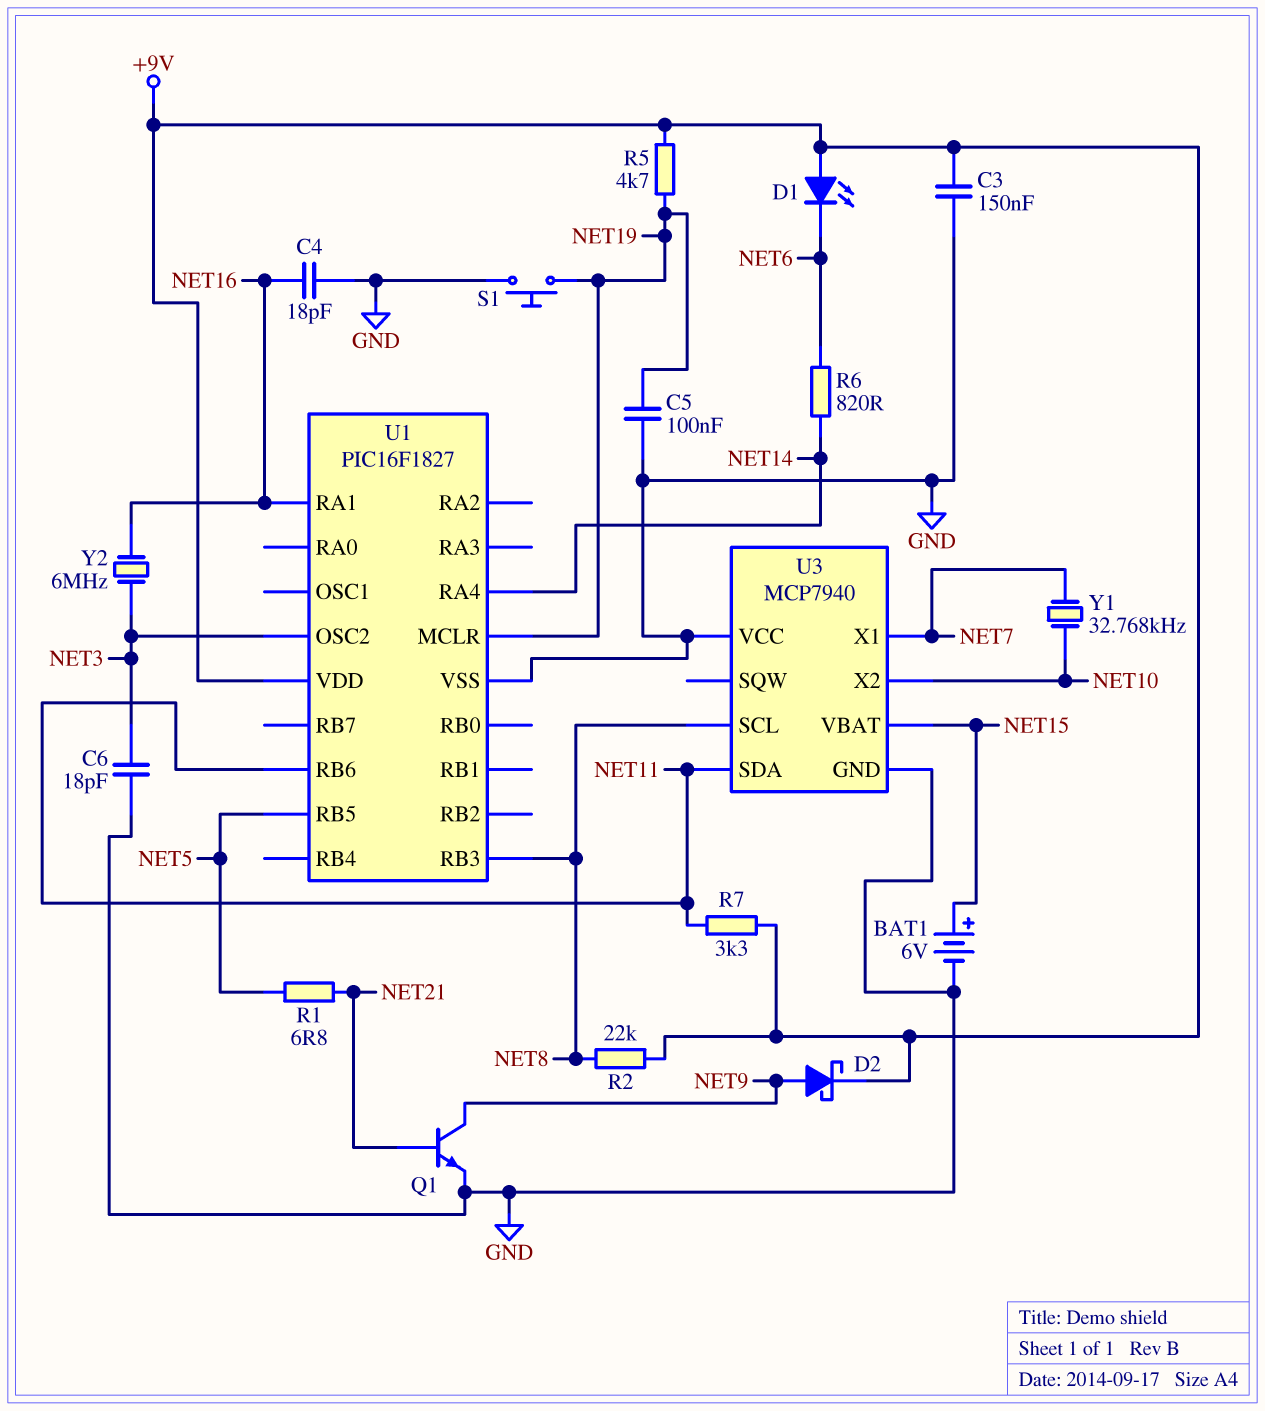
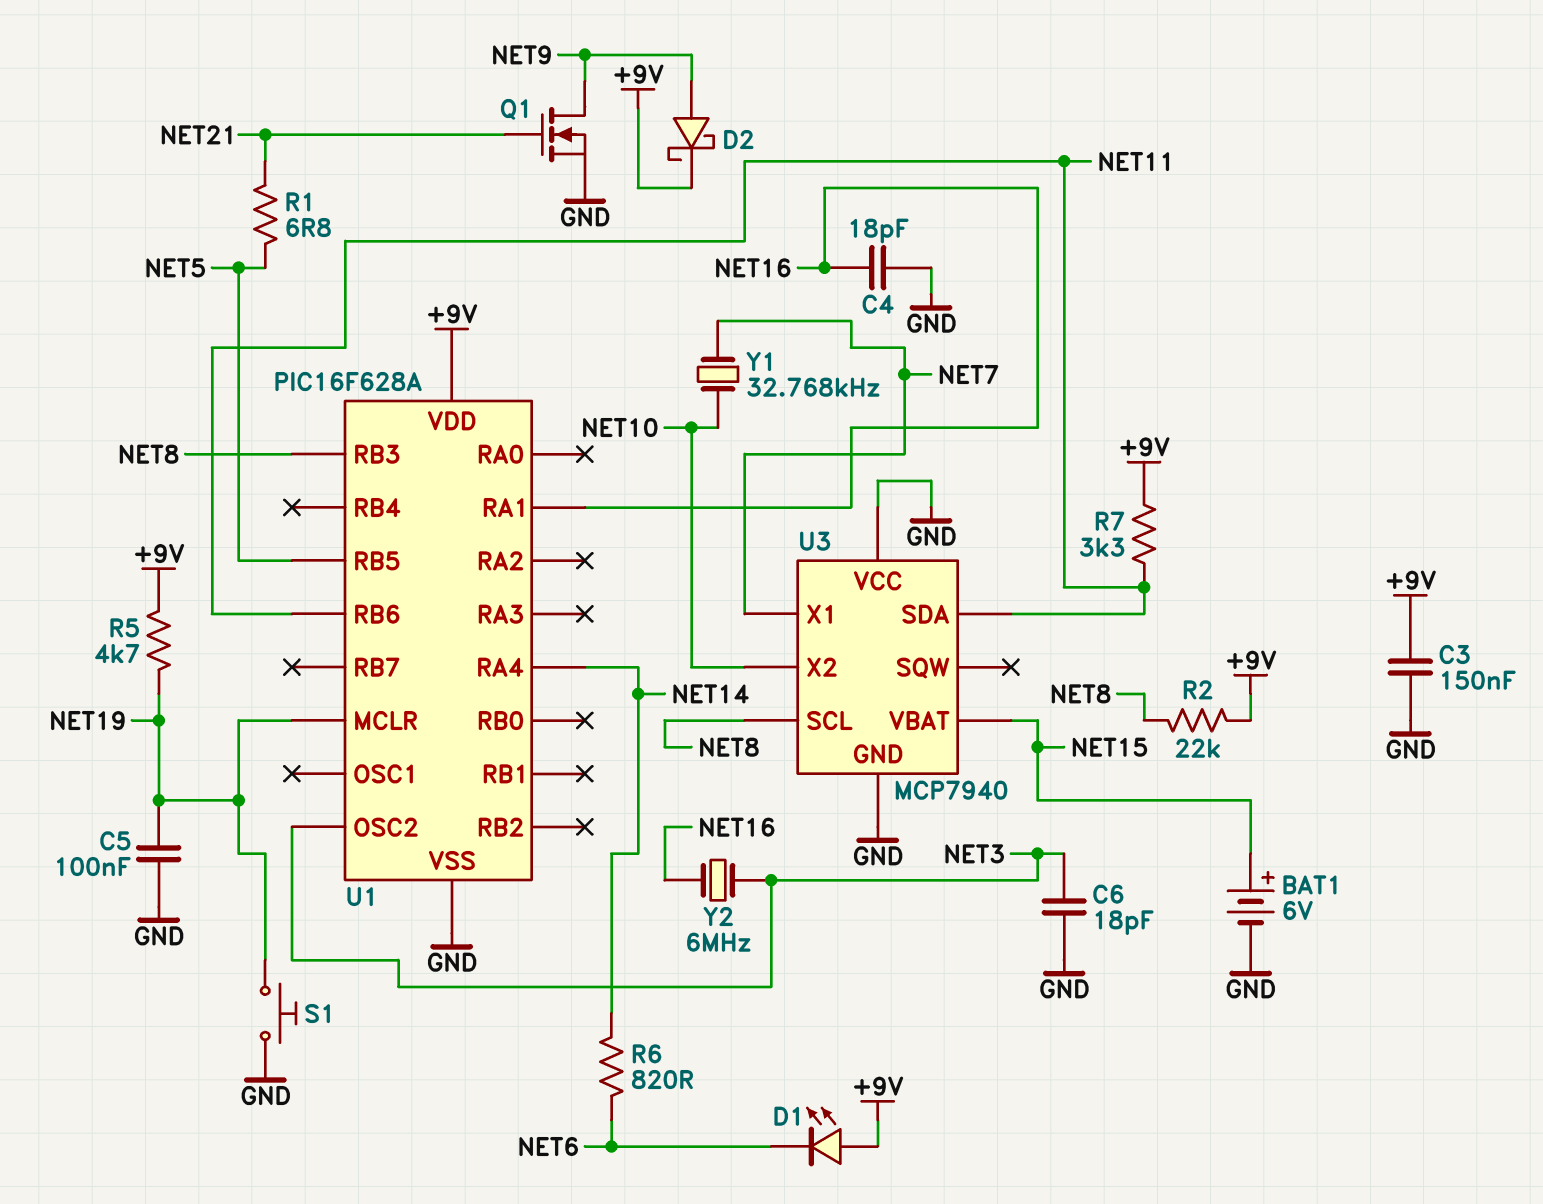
Q1: NPN (B NET21, C NET9, E GND) -> NMOS (G NET21, D NET9, S GND)
U1: PIC16F1827 -> PIC16F628A

